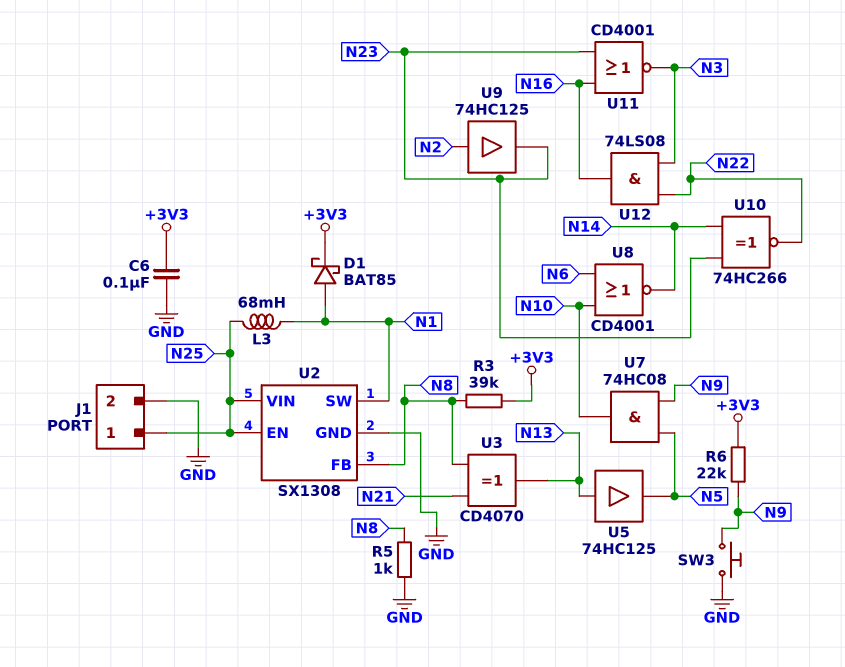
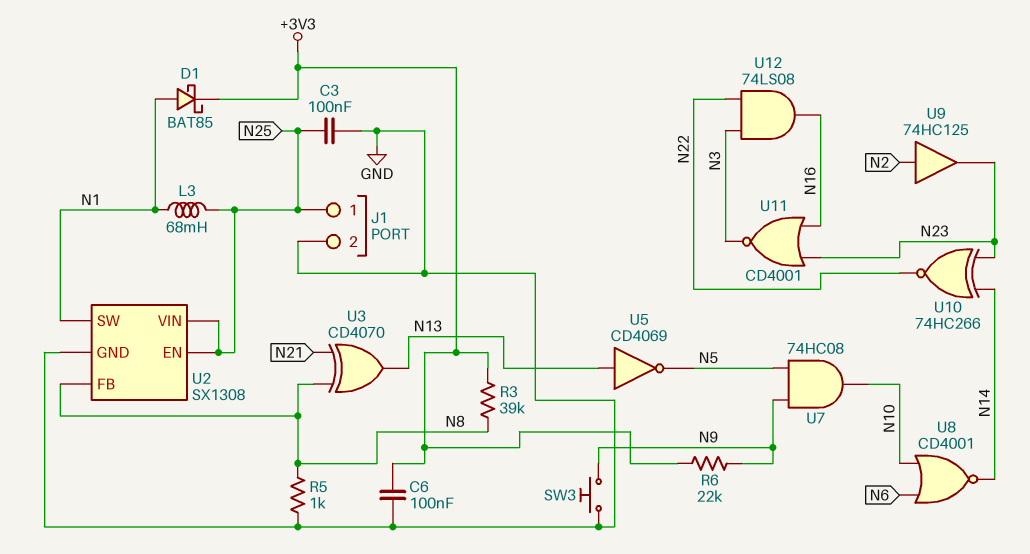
C3: none -> 100nF (GND, N25)
U5: buffer 74HC125 (in N13, out N5) -> NOT CD4069 (in N13, out N5)

